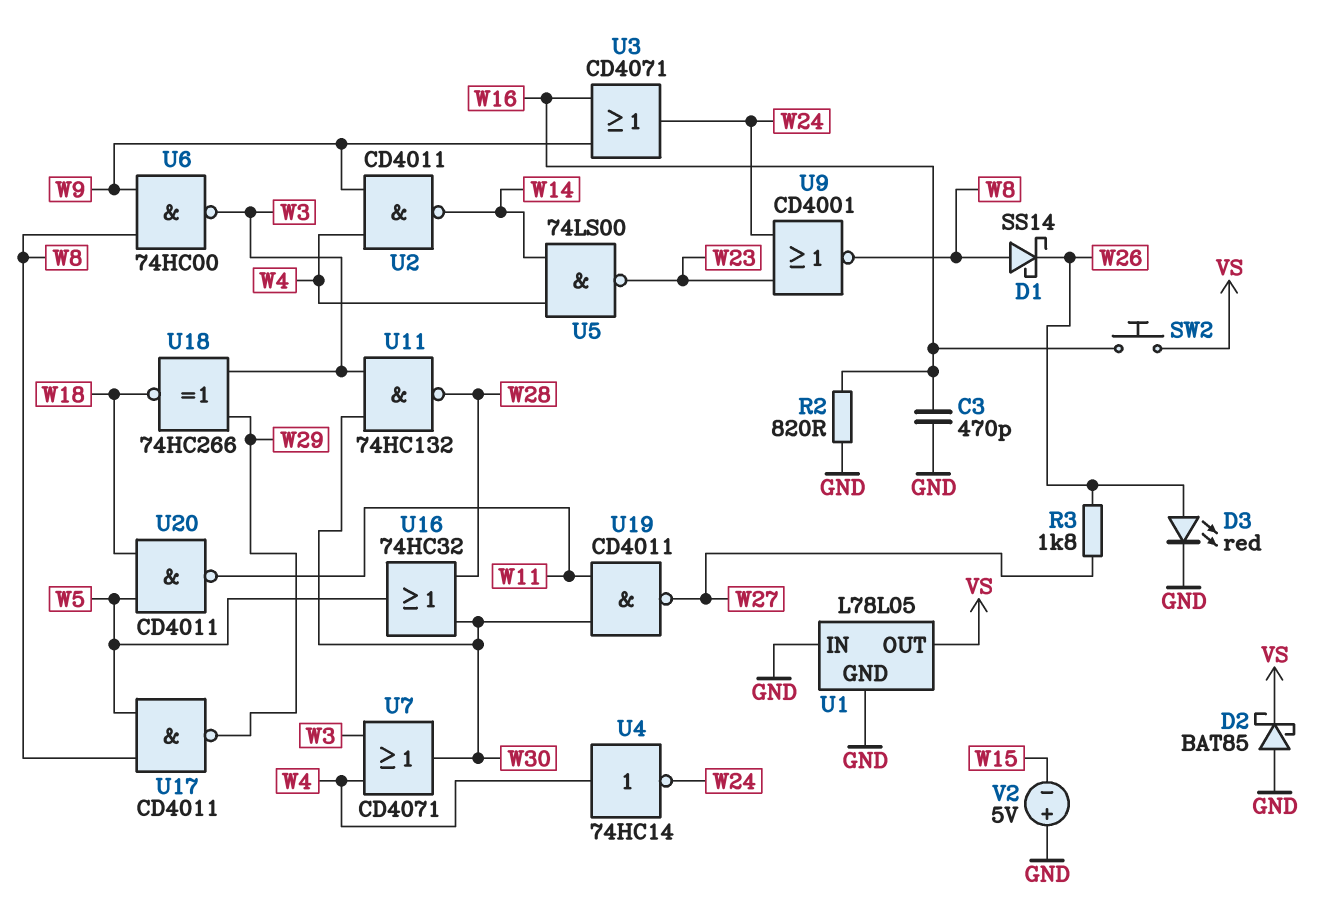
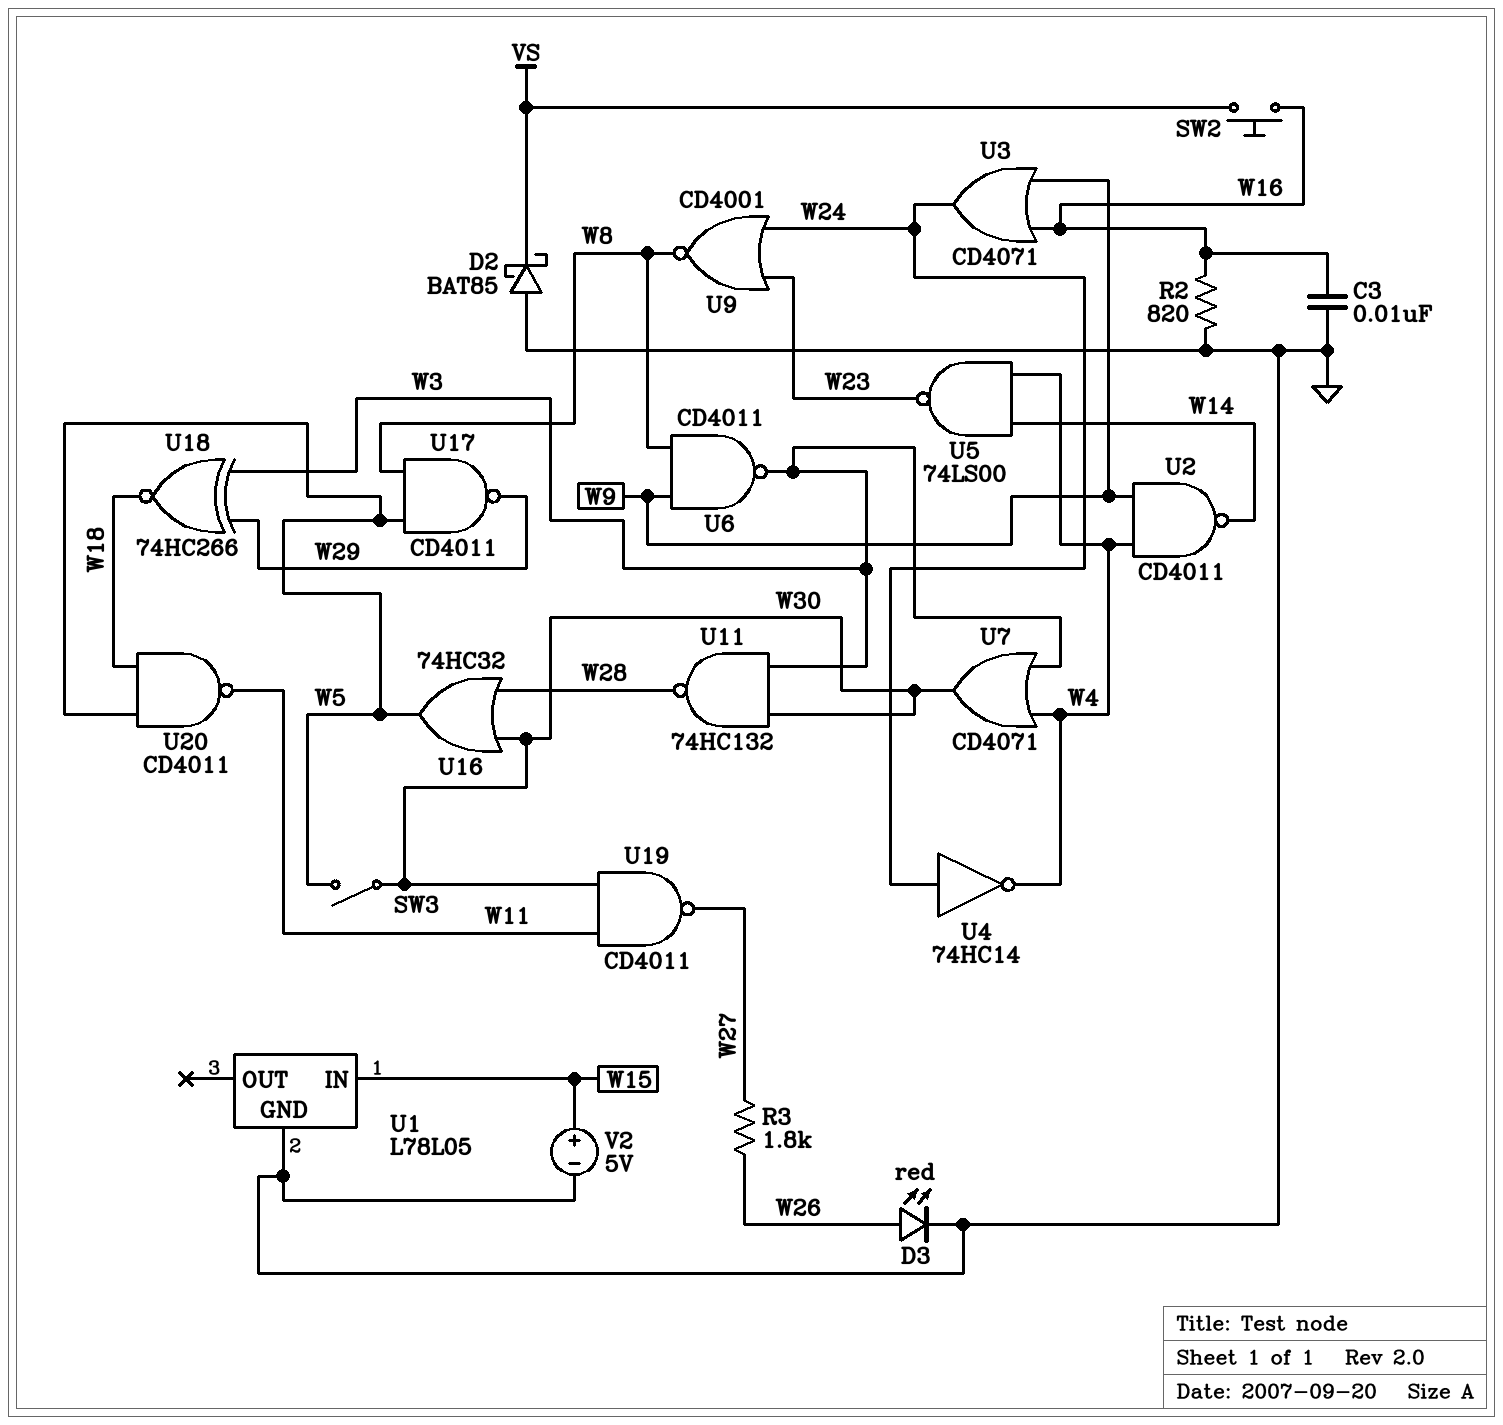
C3: 470pF (GND, W16) -> 10nF (GND, W16)
D1: schottky SS14 (A W8, K W26) -> none
SW3: none -> switch (W5, W30)
U1 pin IN: GND -> W15
U1 pin OUT: VS -> none
U4: NOT 74HC14 (in W4, out W24) -> NOT 74HC14 (in W24, out W4)
U6: NAND 74HC00 (in W8, in W9, out W3) -> NAND CD4011 (in W8, in W9, out W3)
V2: 5V (plus GND, minus W15) -> 5V (plus W15, minus GND)

